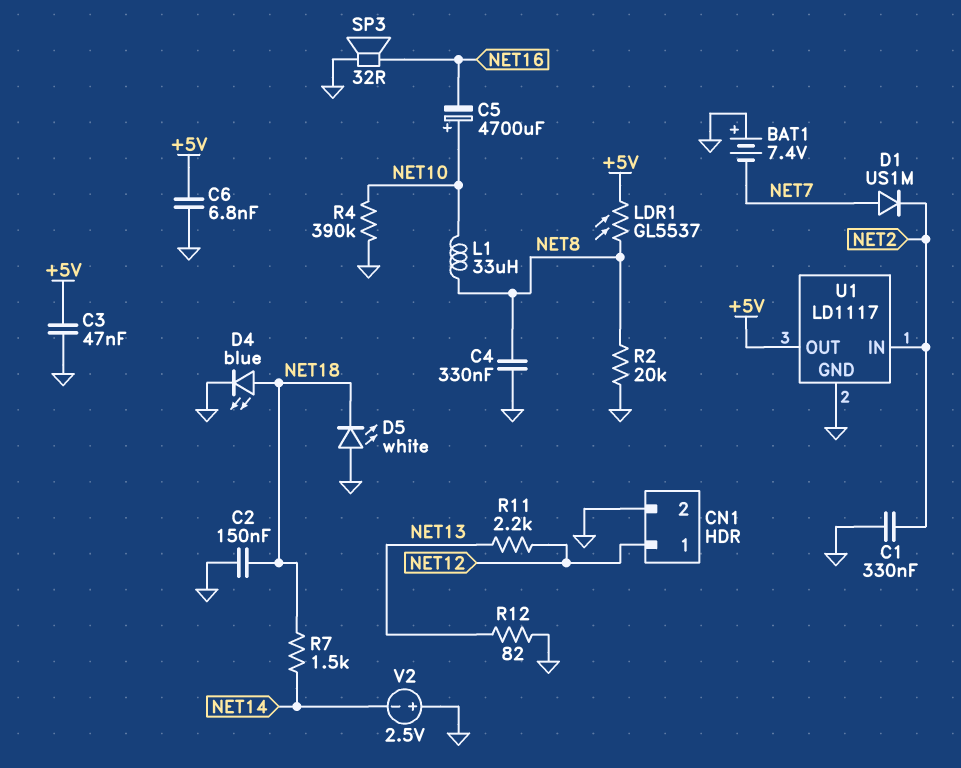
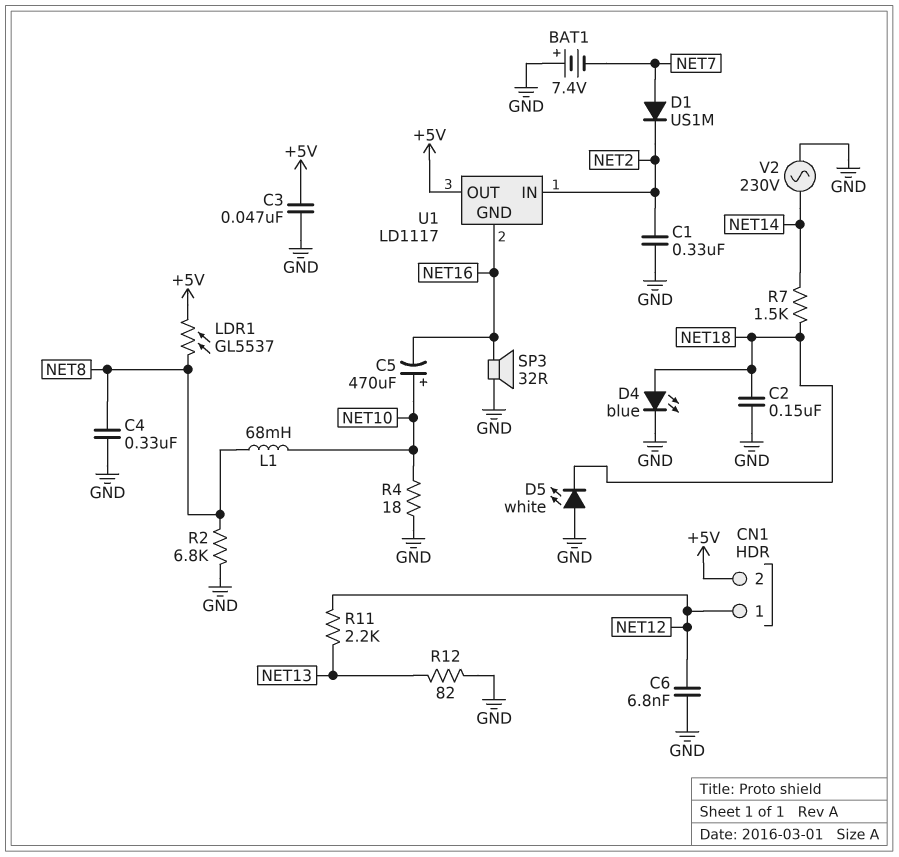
C5: 4700uF (plus NET10, minus NET16) -> 470uF (plus NET10, minus NET16)
C6: 6.8nF (+5V, GND) -> 6.8nF (GND, NET12)
CN1 pin 2: GND -> +5V
L1: 33uH (NET8, NET10) -> 68mH (NET8, NET10)
R2: 20k (GND, NET8) -> 6.8k (GND, NET8)
R4: 390k (GND, NET10) -> 18 (GND, NET10)
U1 pin GND: GND -> NET16
V2: 2.5V (plus GND, minus NET14) -> AC 230V (GND, NET14)

